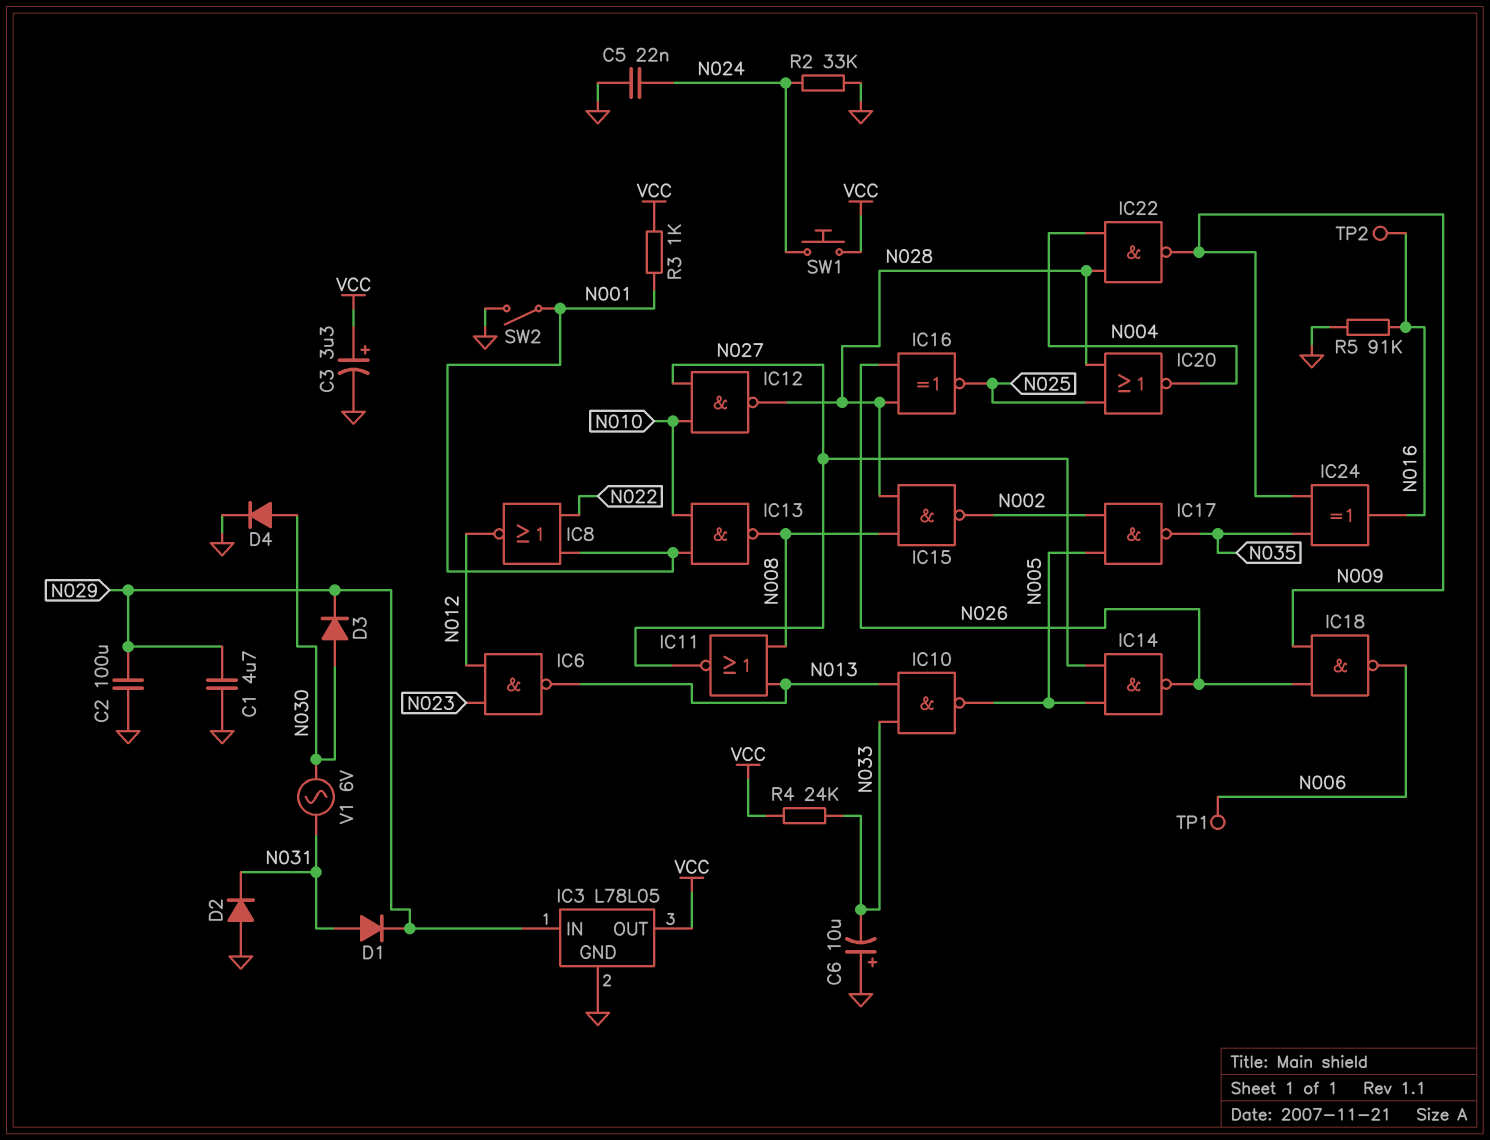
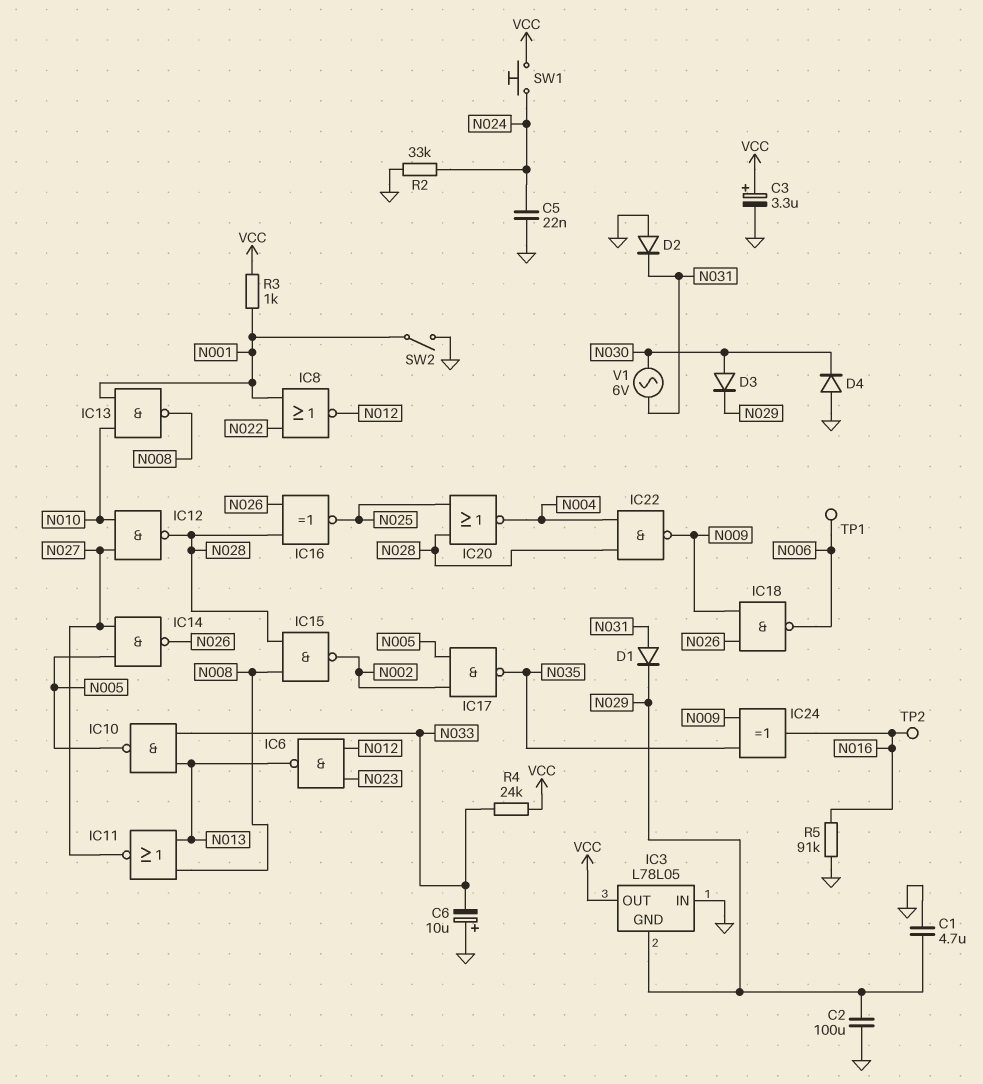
D4: diode (A N030, K GND) -> diode (A GND, K N030)
IC3 pin GND: GND -> N029
IC3 pin IN: N029 -> GND

